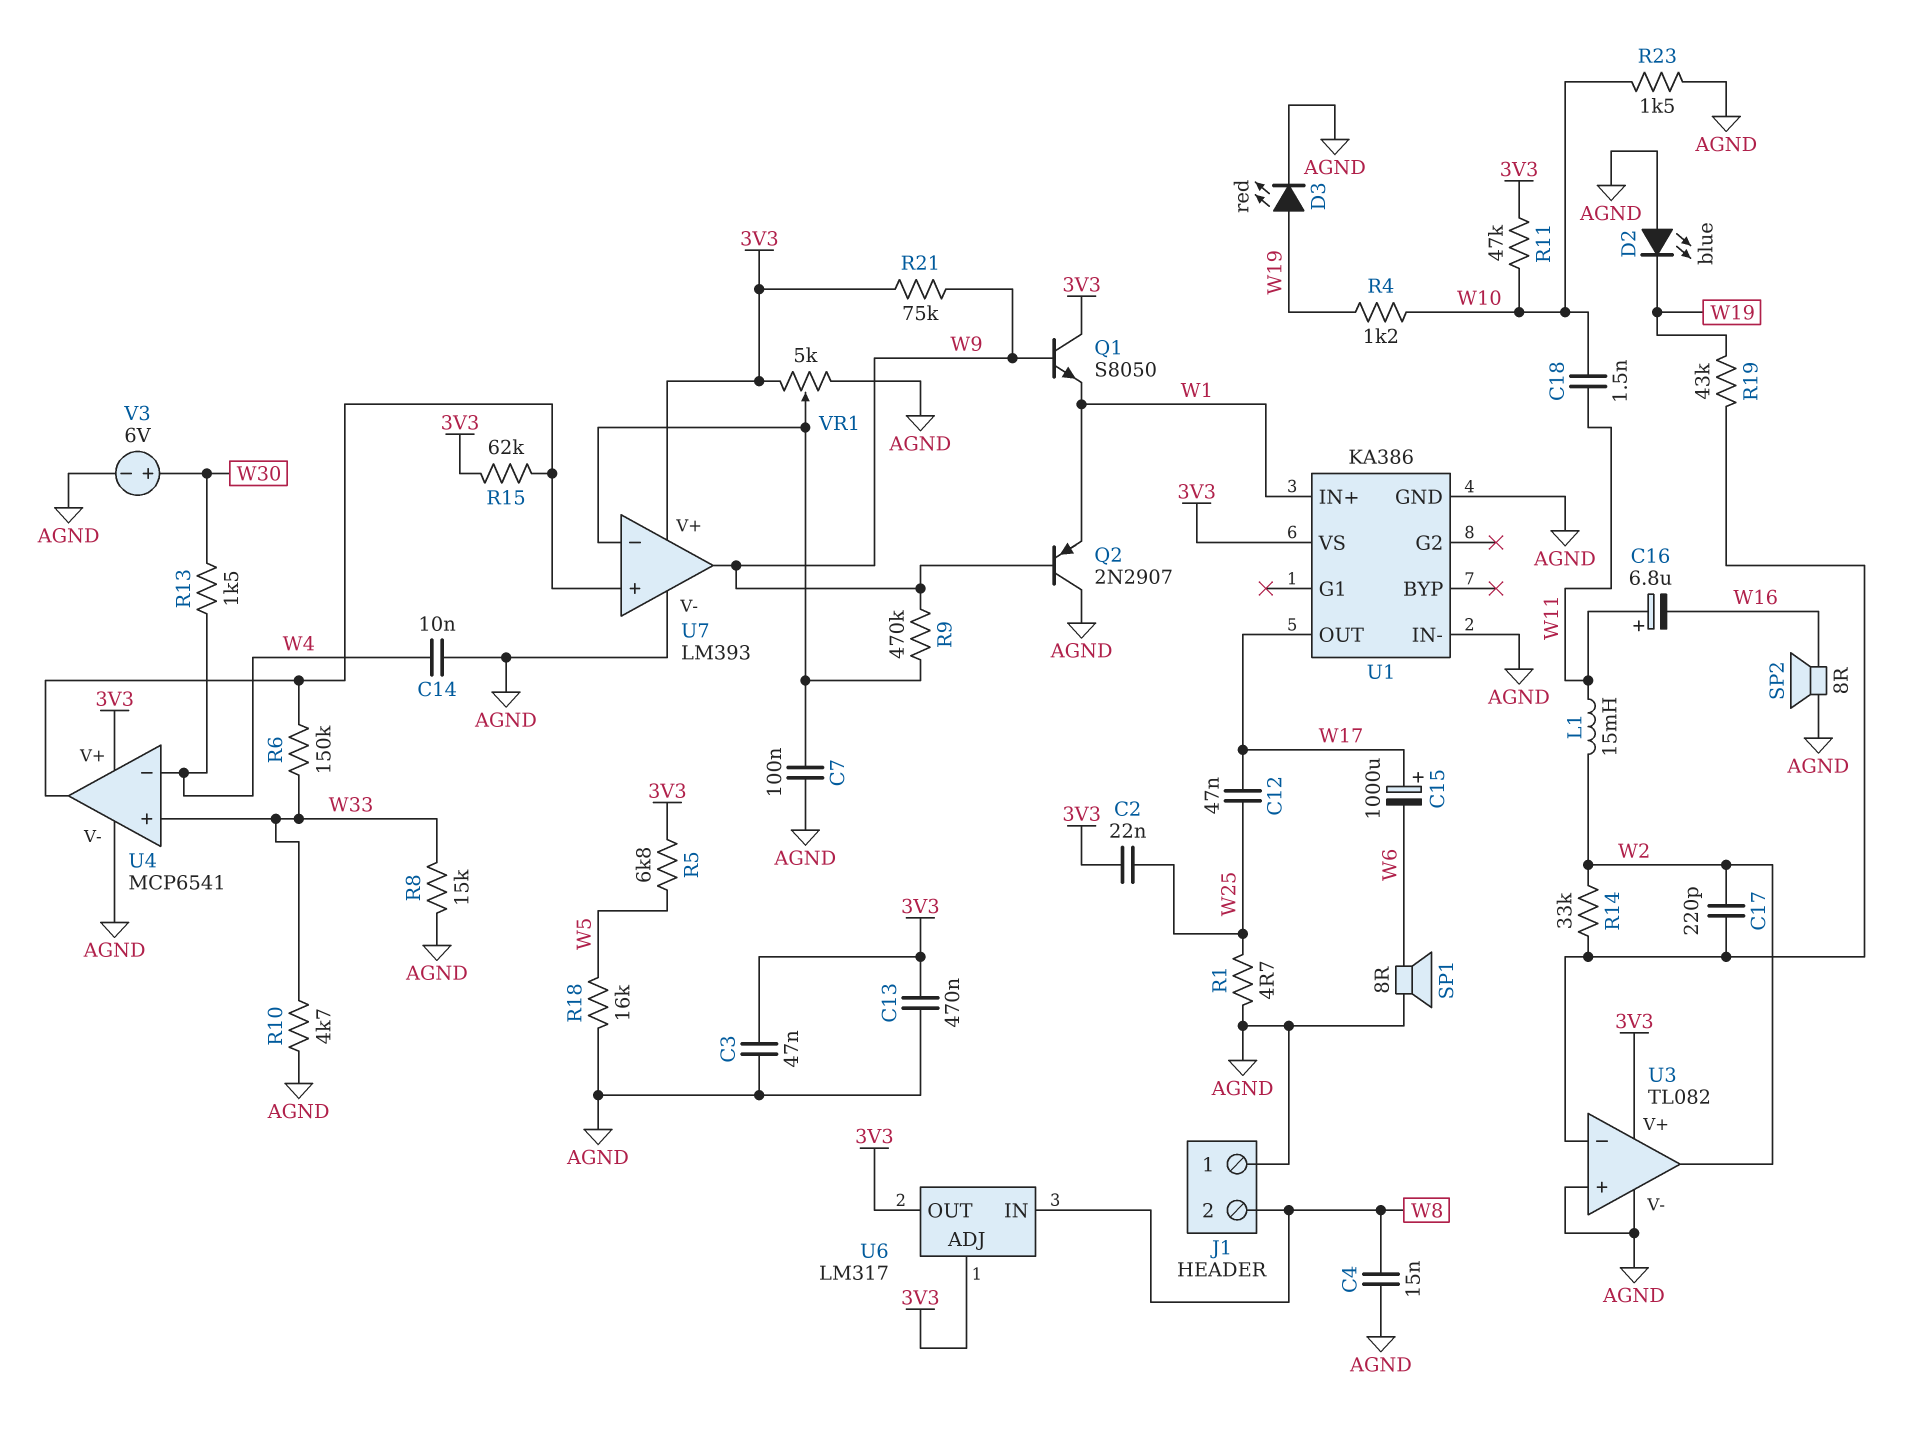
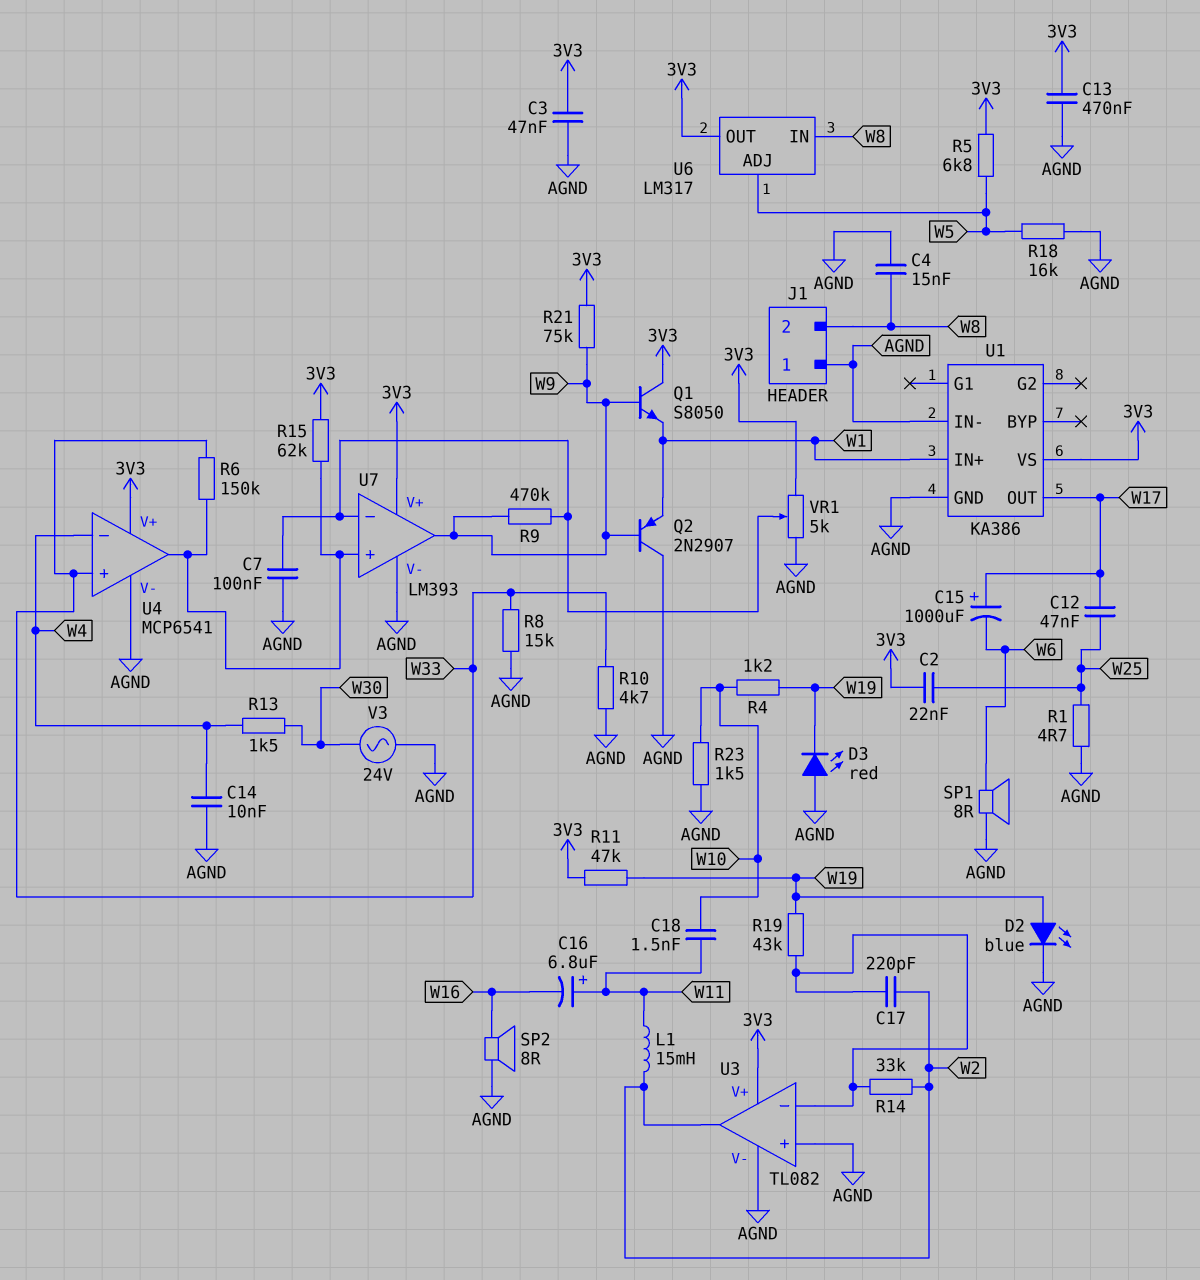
D2: LED blue (A AGND, K W19) -> LED blue (A W19, K AGND)
D3: LED red (A W19, K AGND) -> LED red (A AGND, K W19)
R11: 47k (3V3, W10) -> 47k (3V3, W19)
U6 pin ADJ: 3V3 -> W5
V3: 6V (plus W30, minus AGND) -> AC 24V (AGND, W30)

